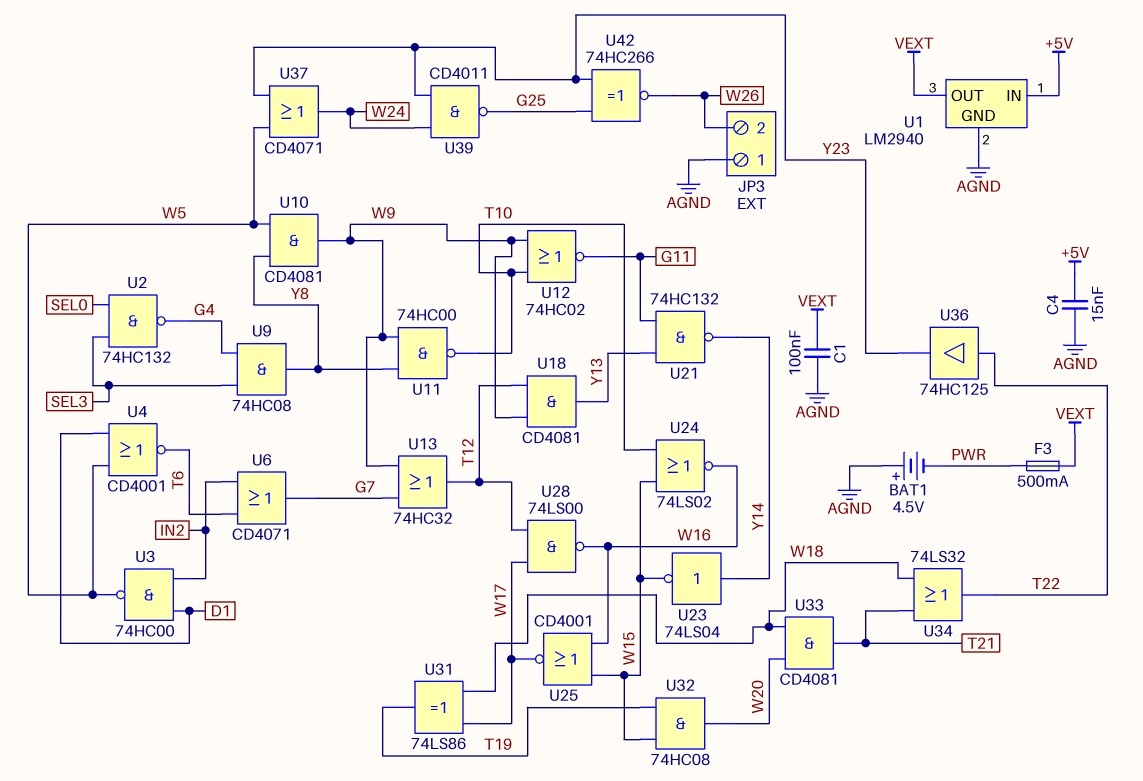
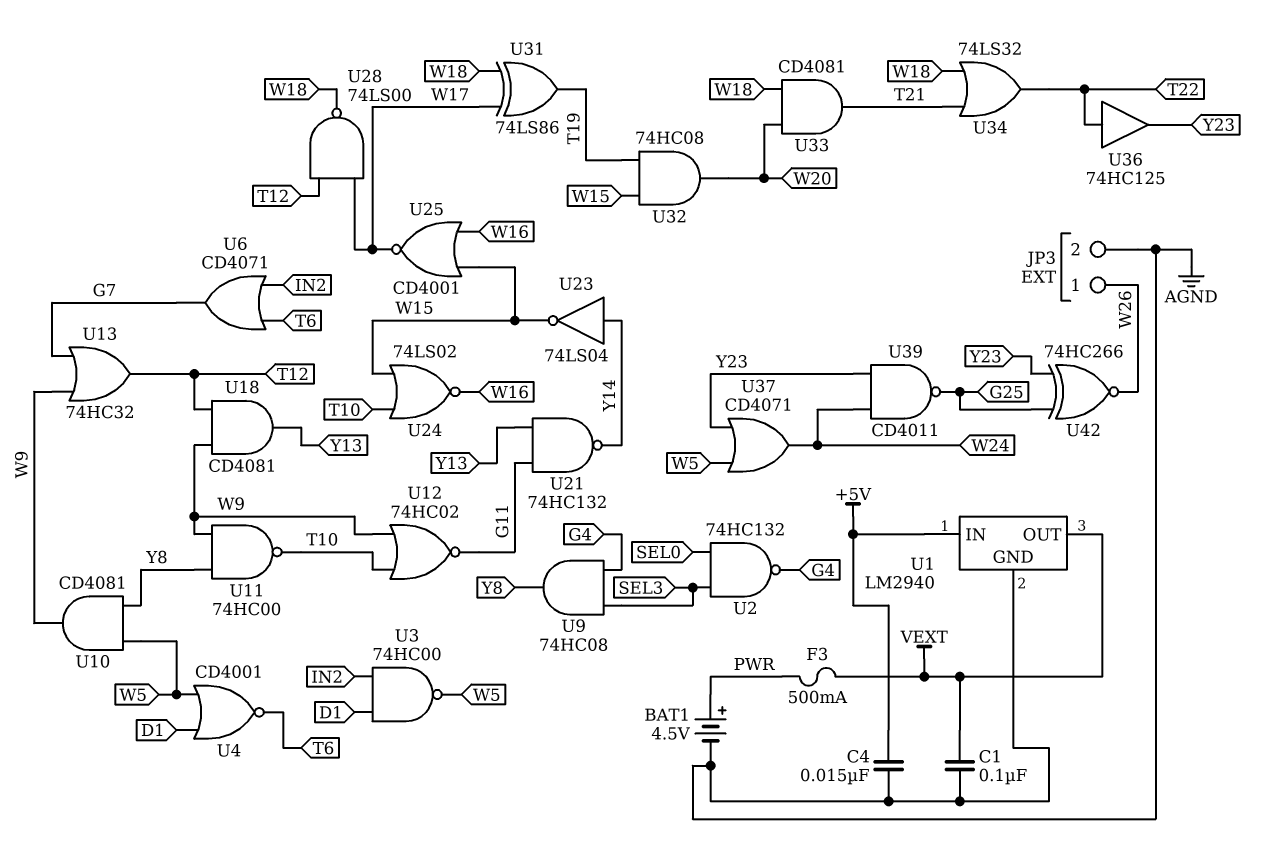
BAT1: 4.5V (plus AGND, minus PWR) -> 4.5V (plus PWR, minus AGND)
JP3 pin 1: AGND -> W26
JP3 pin 2: W26 -> AGND
U28: NAND 74LS00 (in T12, in W17, out W16) -> NAND 74LS00 (in T12, in W17, out W18)

